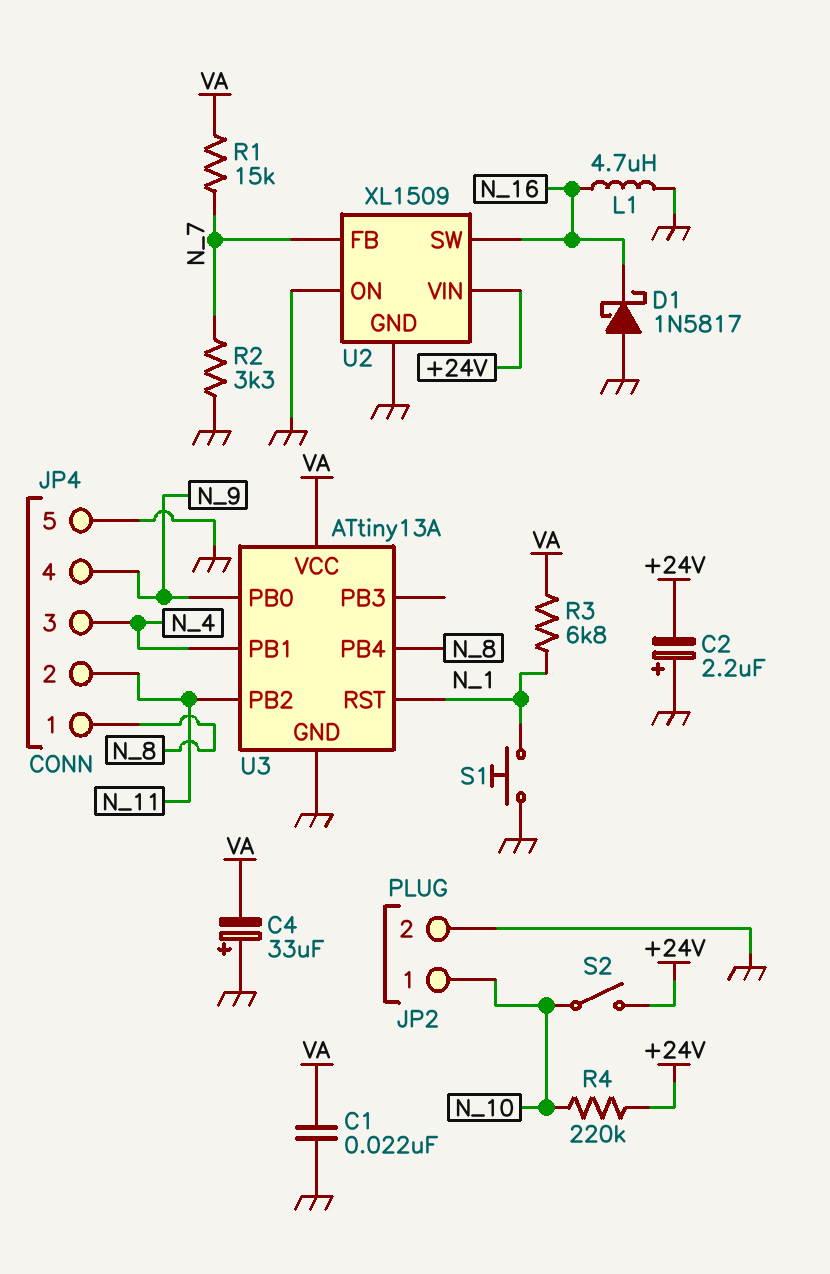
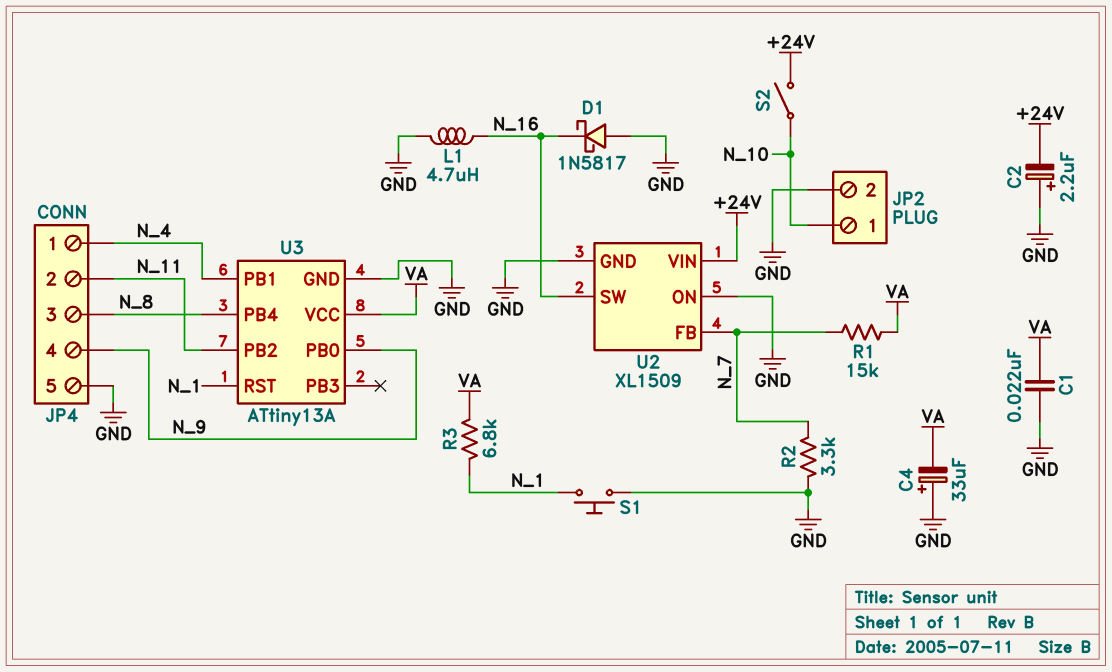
JP4 pin 1: N_8 -> N_4
JP4 pin 3: N_4 -> N_8
R4: 220k (+24V, N_10) -> none

